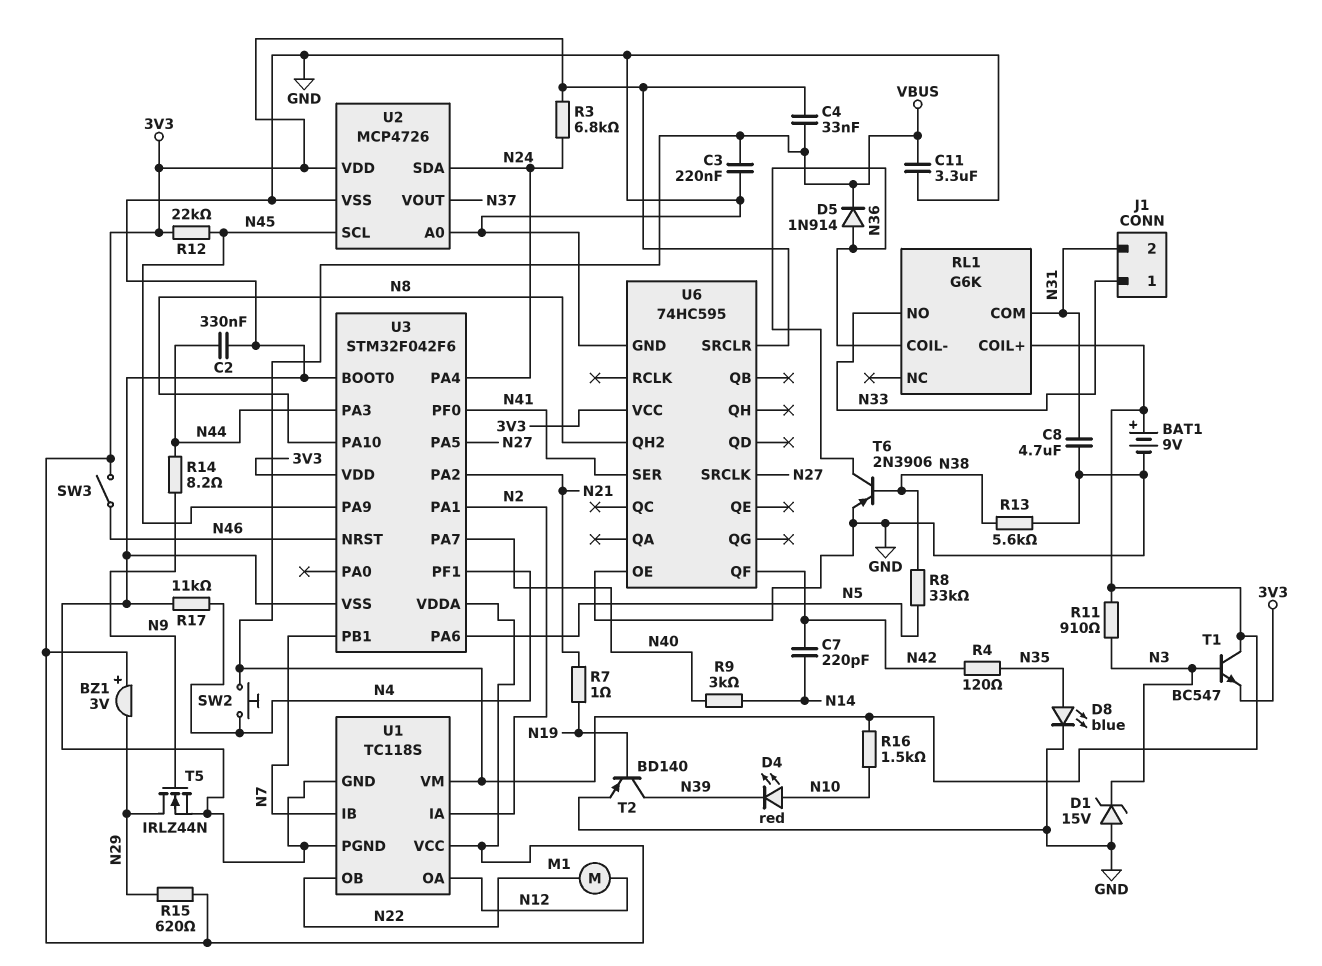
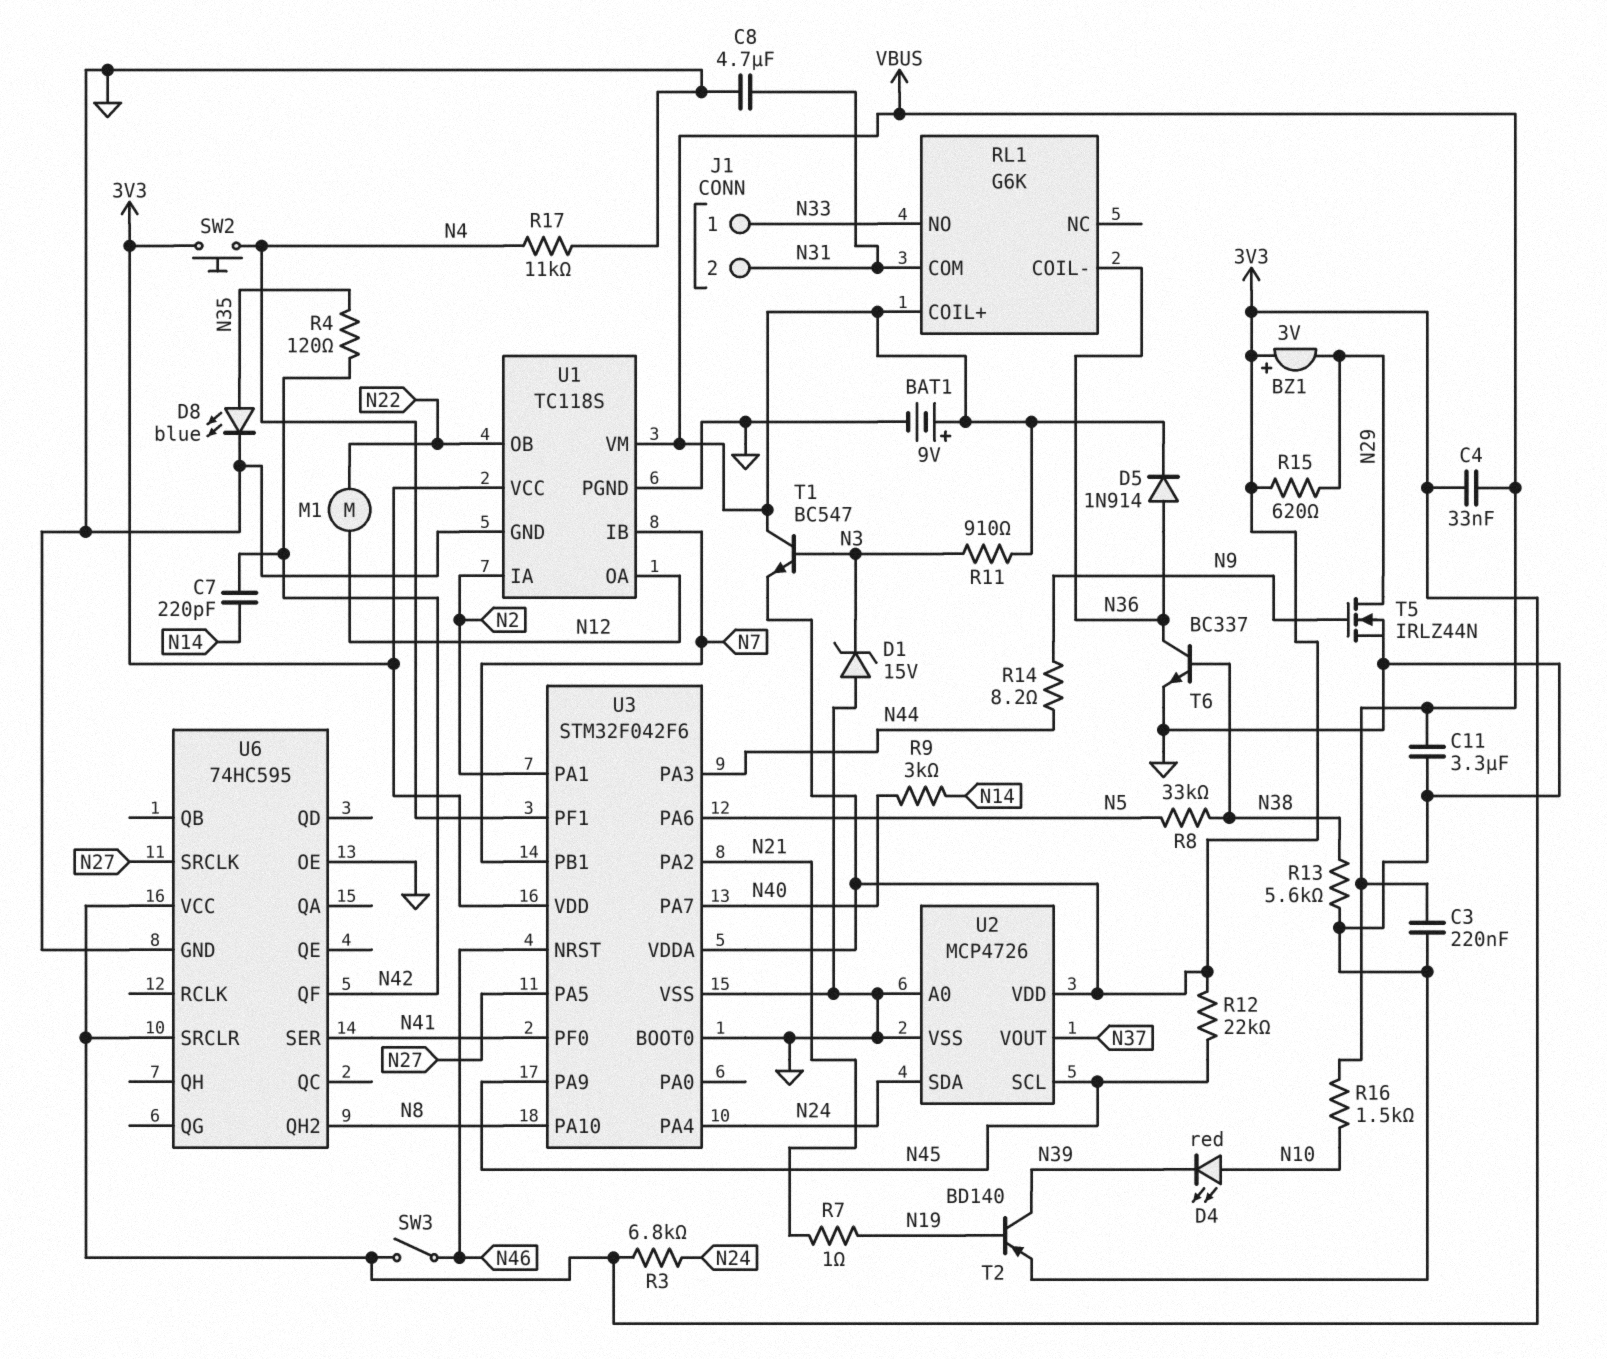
C2: 330nF (GND, N44) -> none
SW2: button (N4, VBUS) -> button (3V3, N4)
T6: PNP 2N3906 (B N38, C N36, E GND) -> NPN BC337 (B N38, C N36, E GND)

